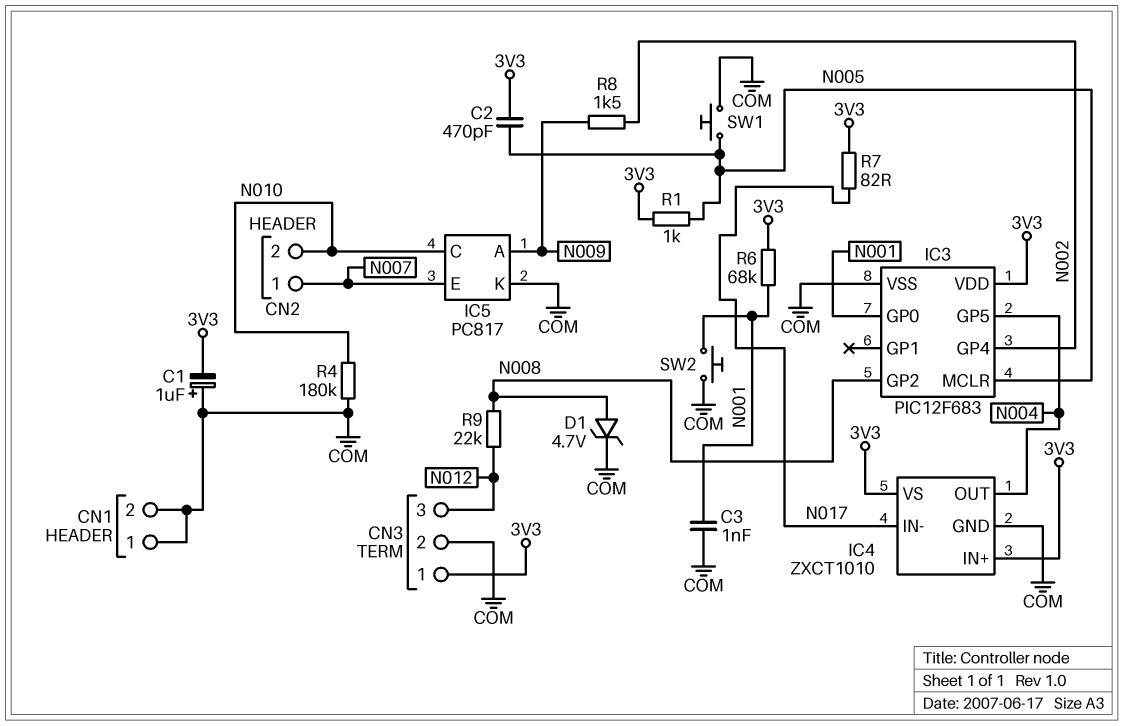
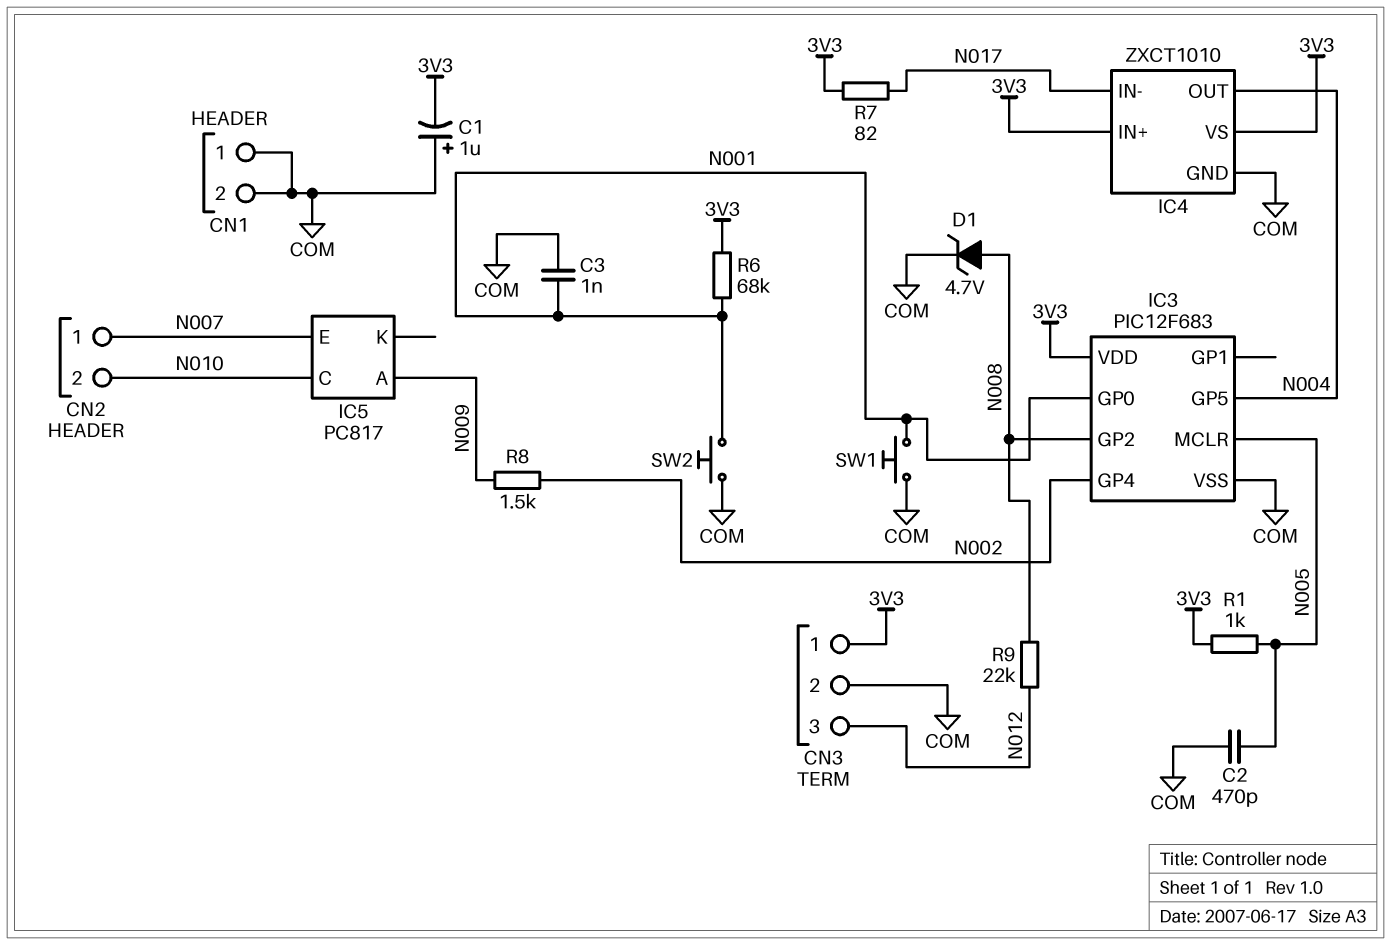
C2: 470pF (3V3, N005) -> 470pF (COM, N005)
IC5 pin K: COM -> none
R4: 180k (COM, N010) -> none
SW1: button (COM, N005) -> button (COM, N001)

